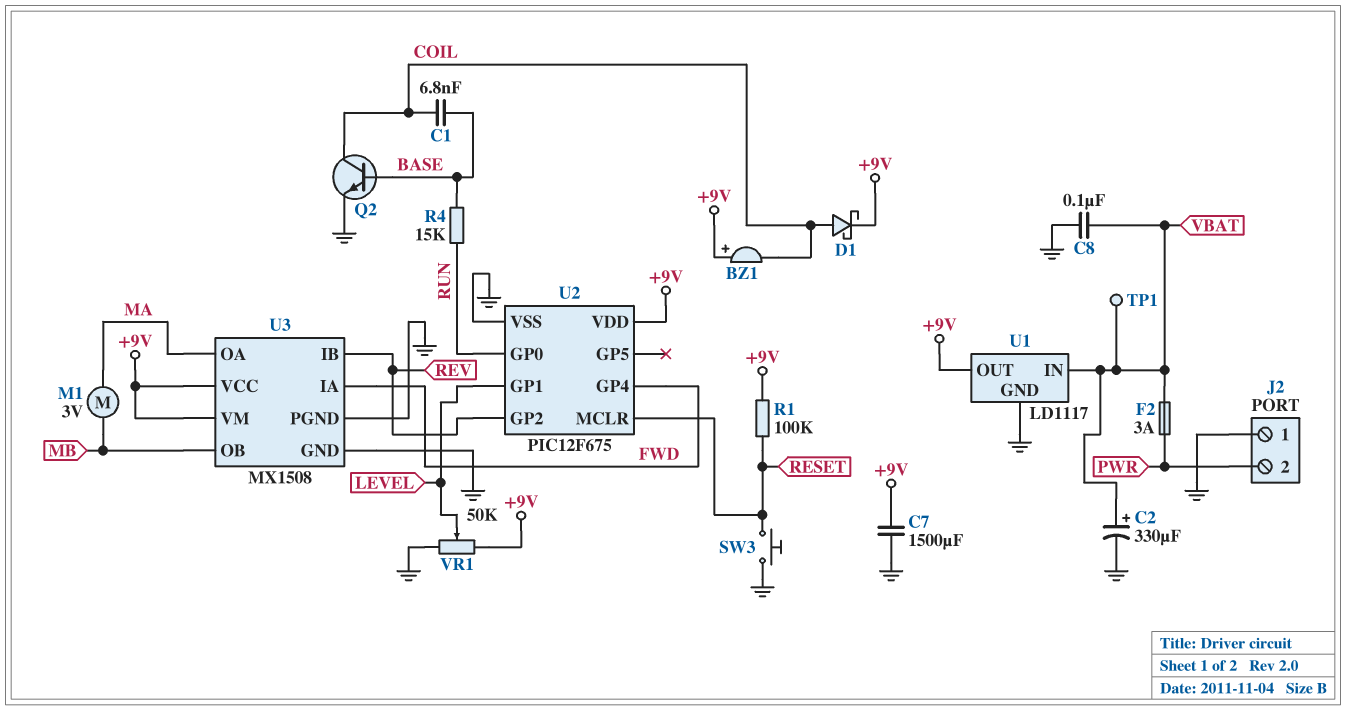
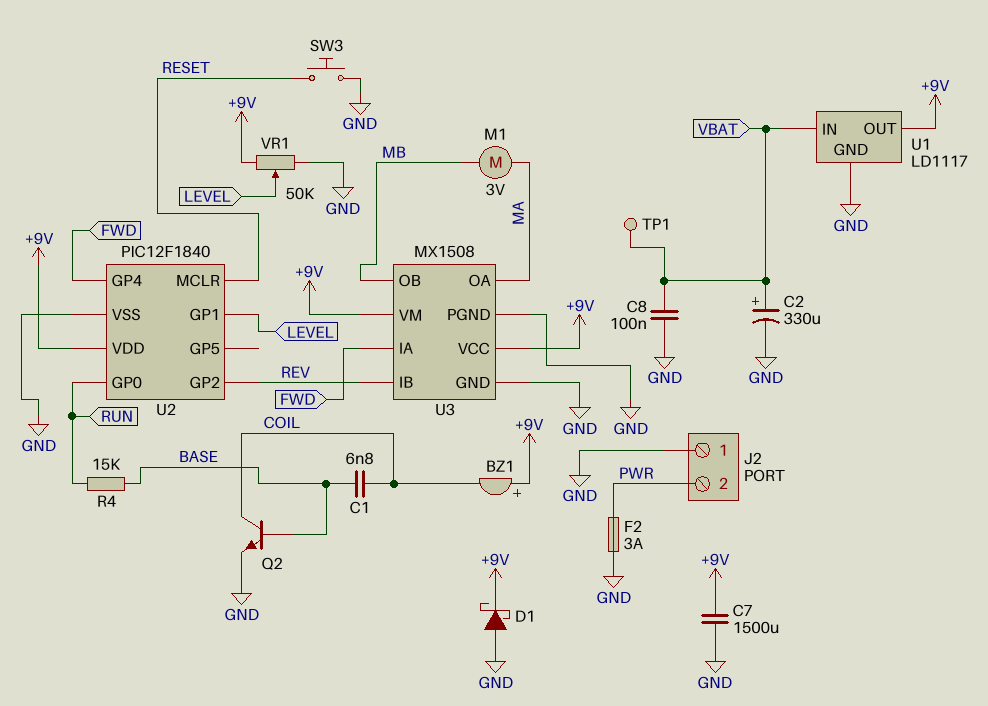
D1: schottky (A COIL, K +9V) -> schottky (A GND, K +9V)
F2: 3A (PWR, VBAT) -> 3A (GND, PWR)
R1: 100k (+9V, RESET) -> none
U2: PIC12F675 -> PIC12F1840

